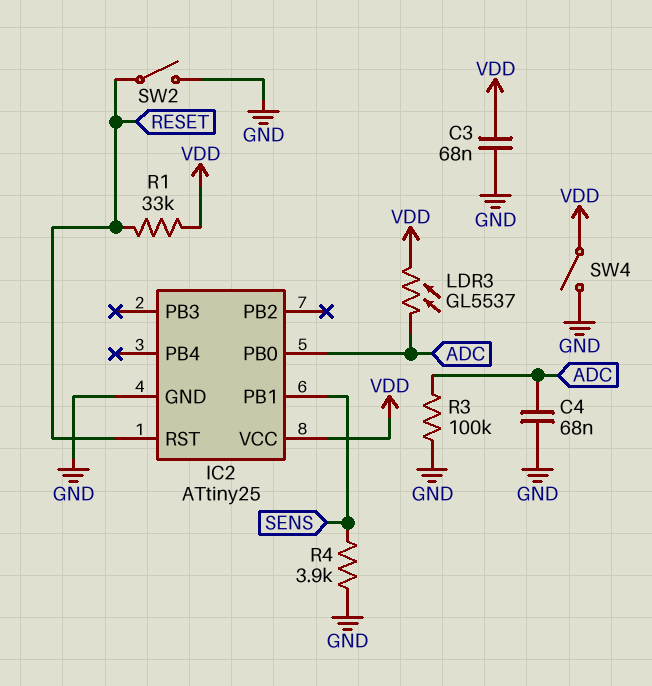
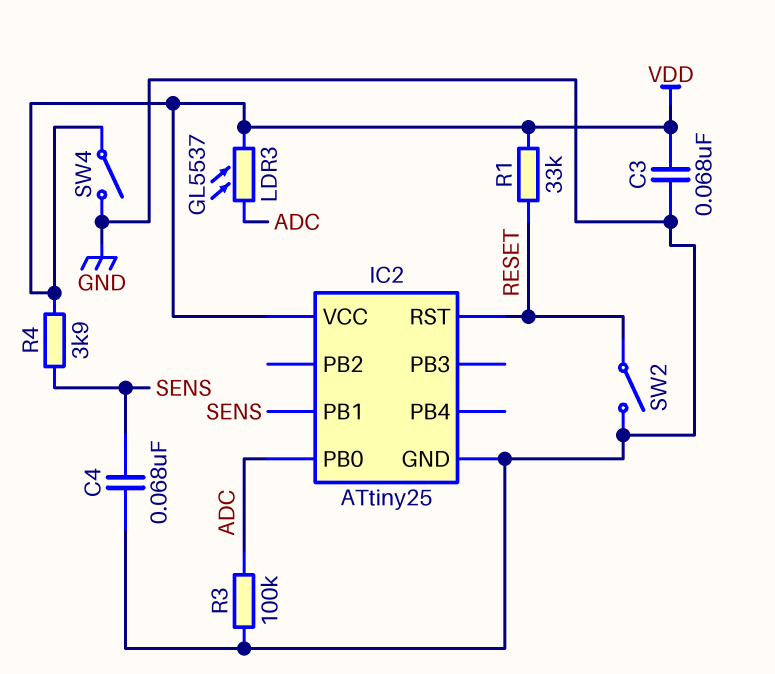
C4: 68nF (ADC, GND) -> 68nF (GND, SENS)
R4: 3.9k (GND, SENS) -> 3.9k (SENS, VDD)

